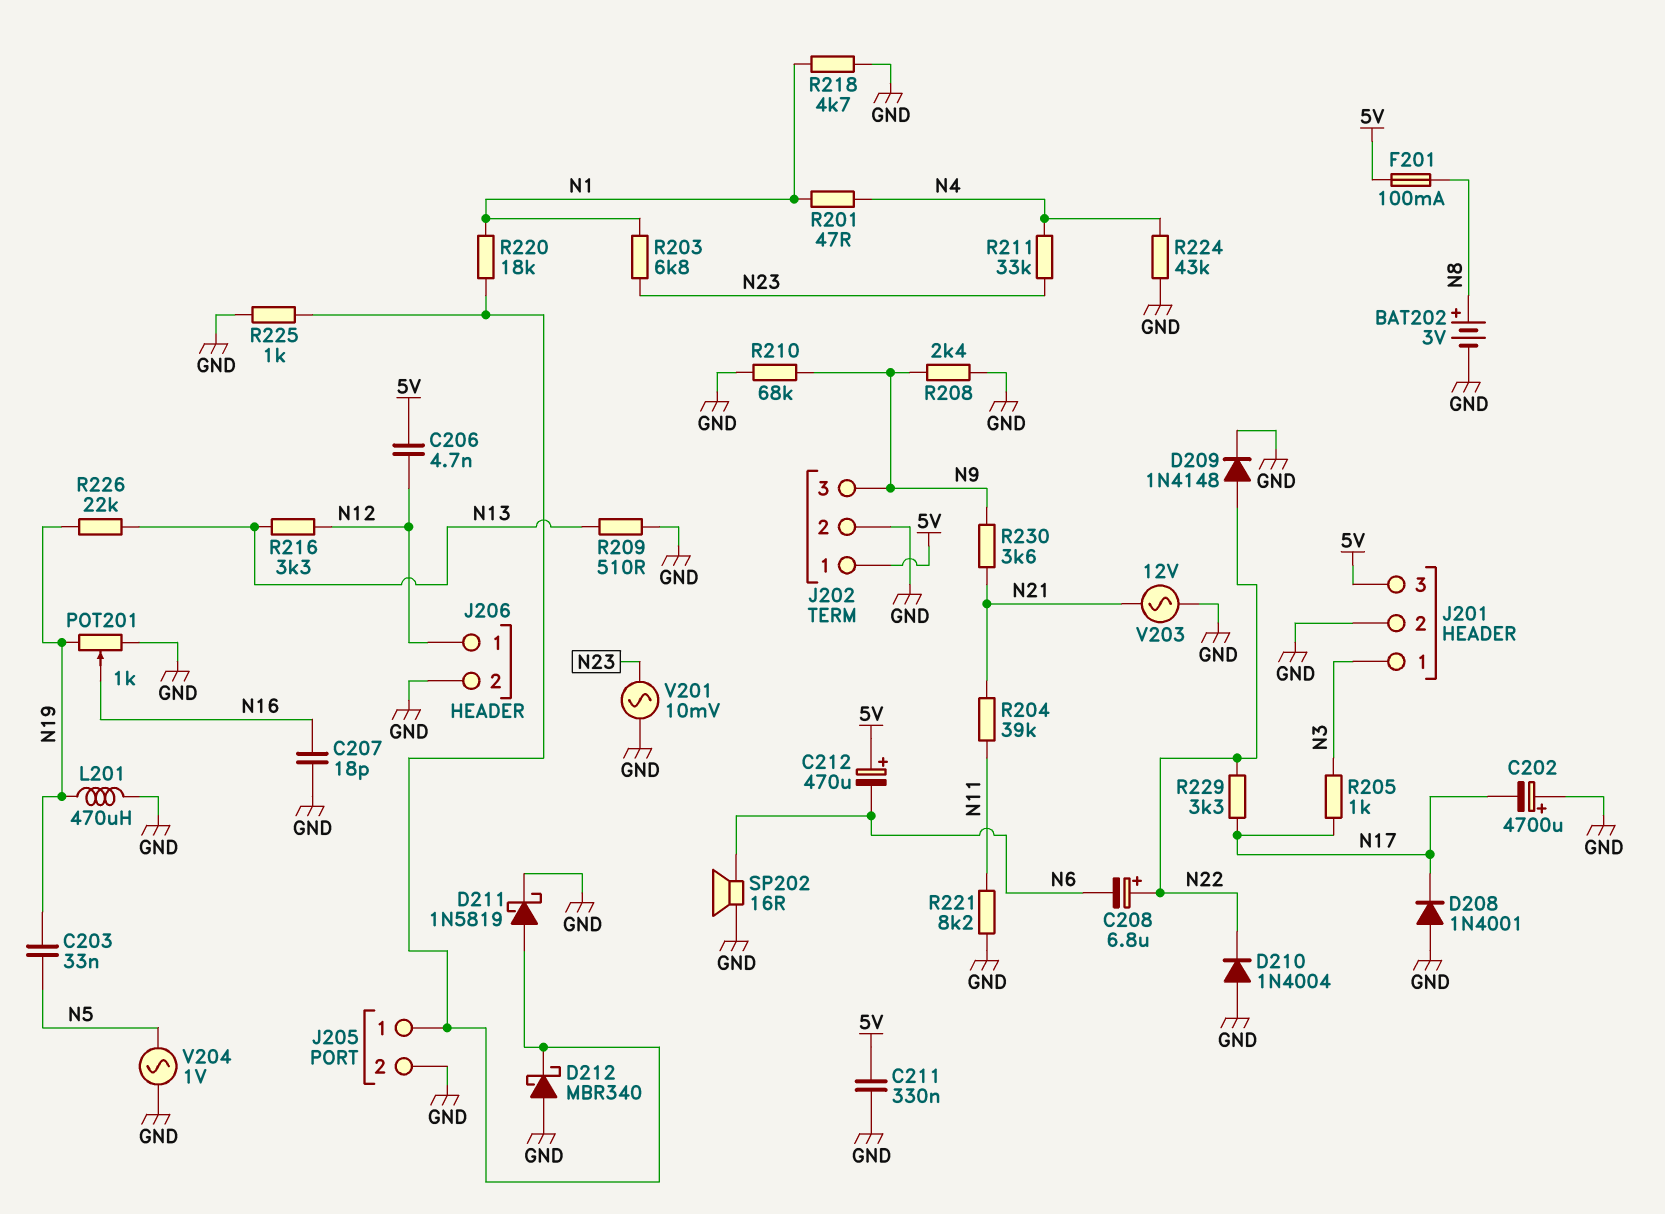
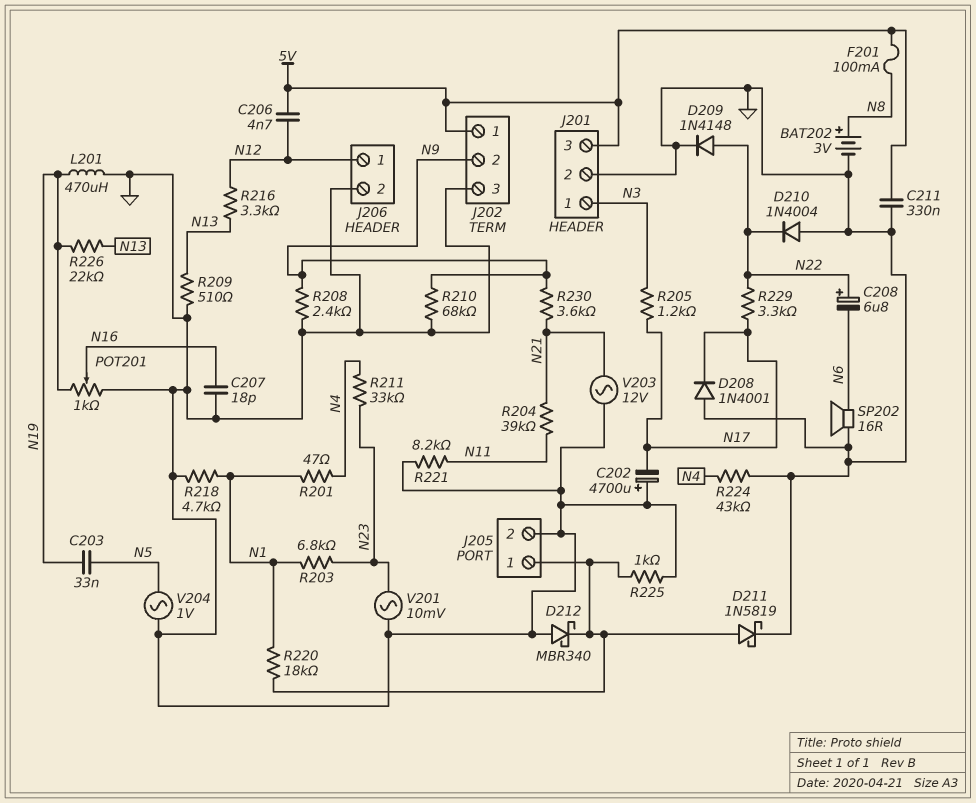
C212: 470uF (plus 5V, minus N6) -> none
J202 pin 2: GND -> N9
J202 pin 3: N9 -> GND
R205: 1k (N3, N17) -> 1.2k (N3, N17)

